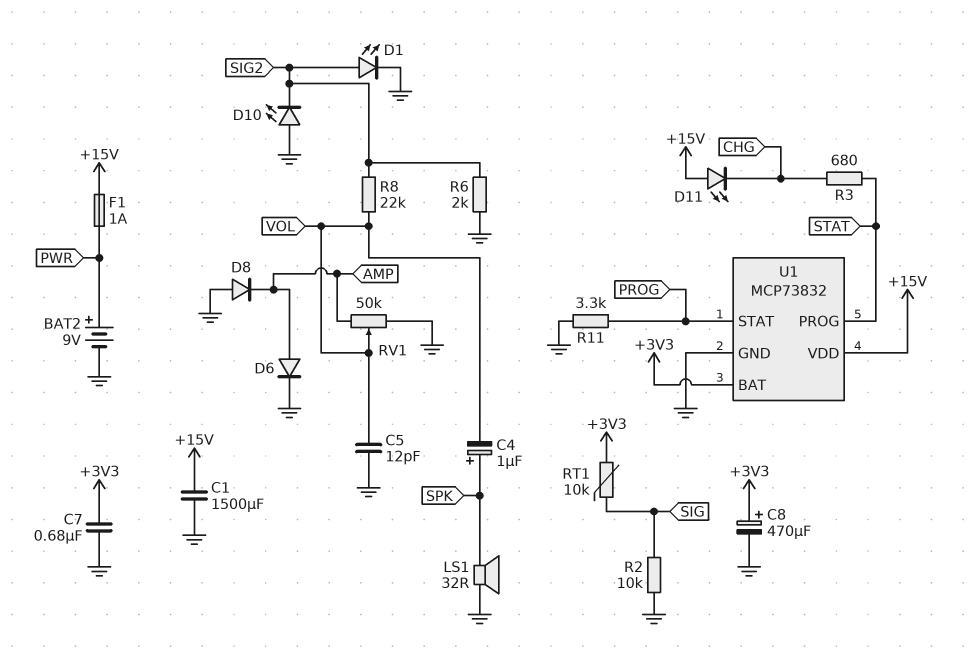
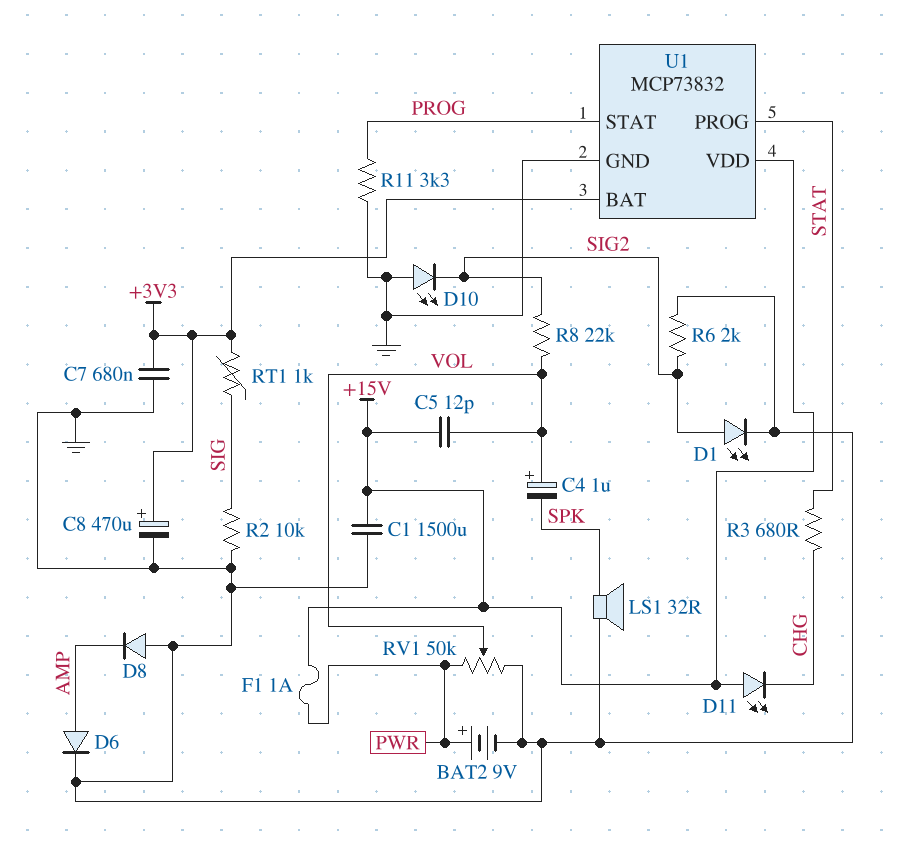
C4: 1uF (plus SPK, minus VOL) -> 1uF (plus VOL, minus SPK)
C5: 12pF (GND, VOL) -> 12pF (+15V, VOL)
RT1: 10k (+3V3, SIG) -> 1k (+3V3, SIG)
RV1: 50k (AMP, GND, wiper VOL) -> 50k (GND, PWR, wiper VOL)

